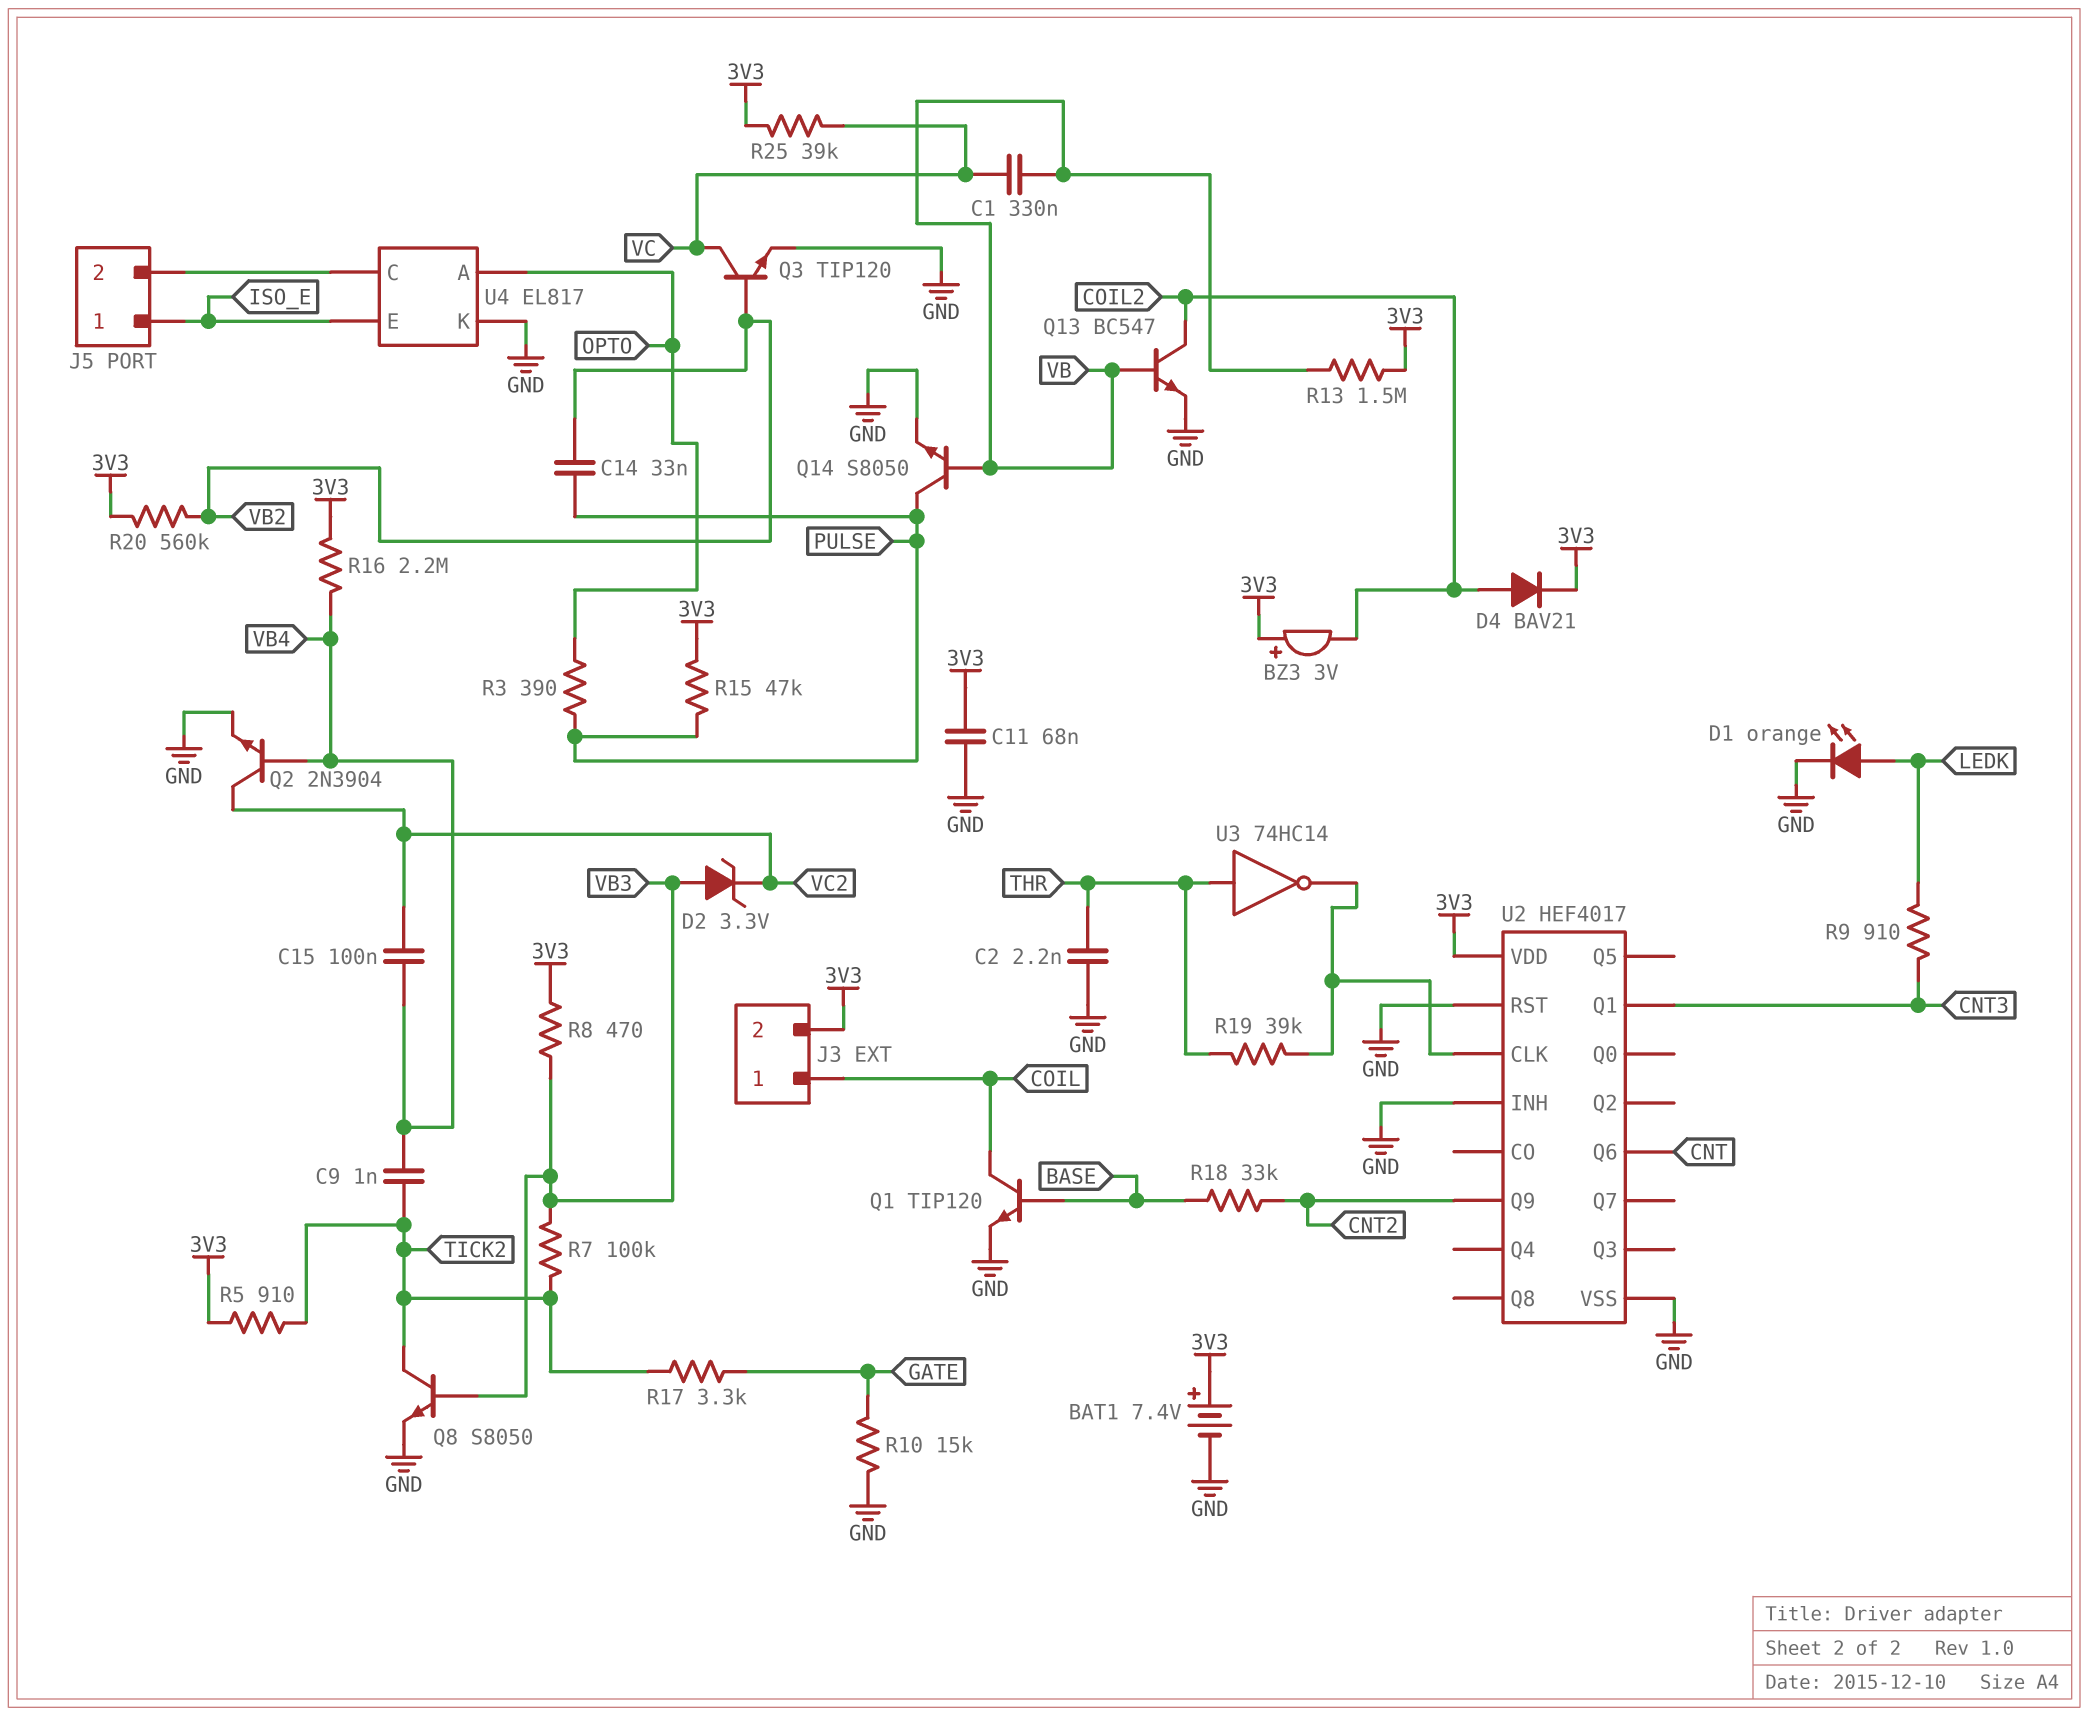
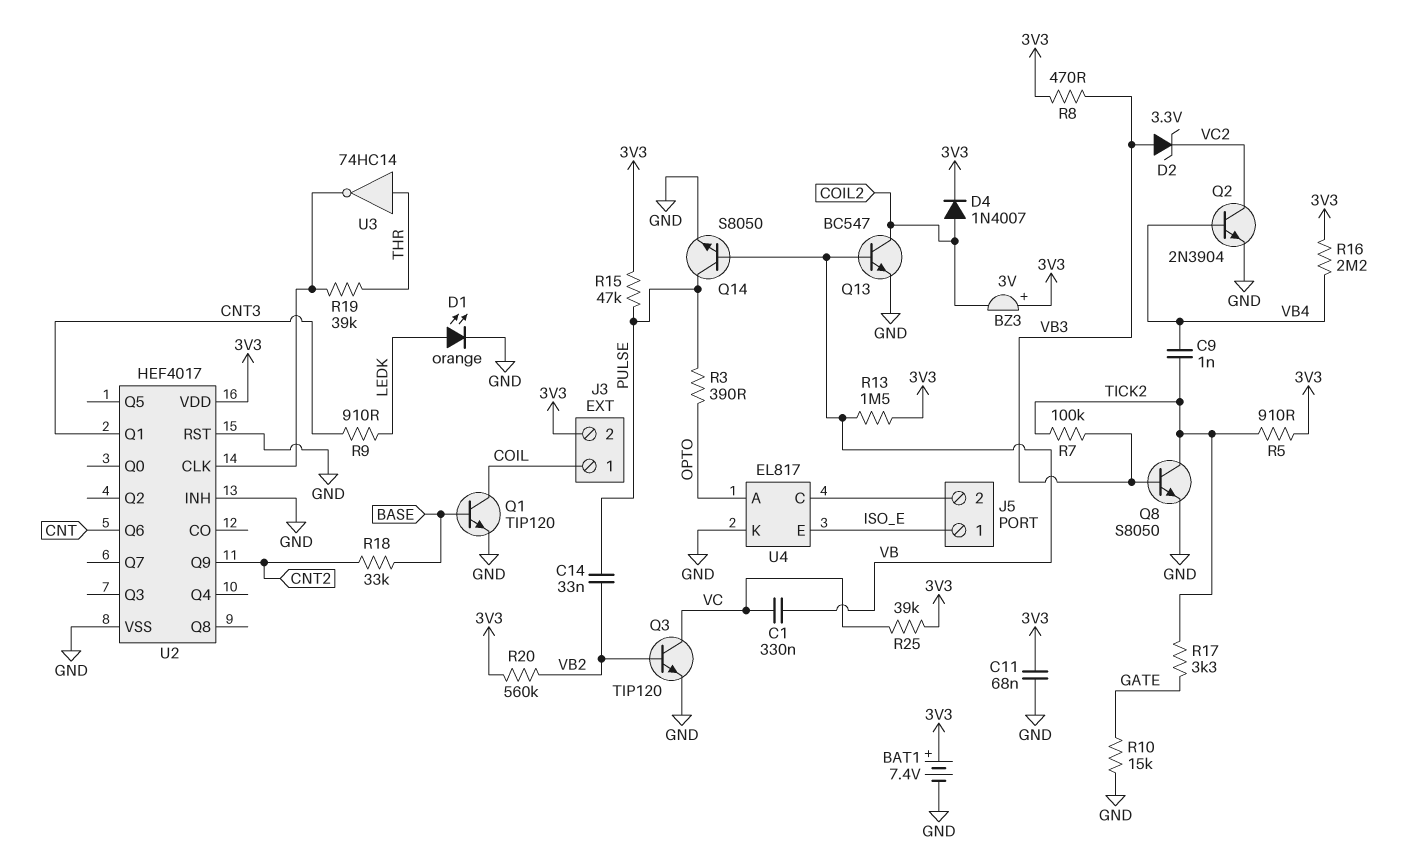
C2: 2.2nF (GND, THR) -> none
C15: 100nF (VB4, VC2) -> none
D4: diode BAV21 (A COIL2, K 3V3) -> diode 1N4007 (A COIL2, K 3V3)

